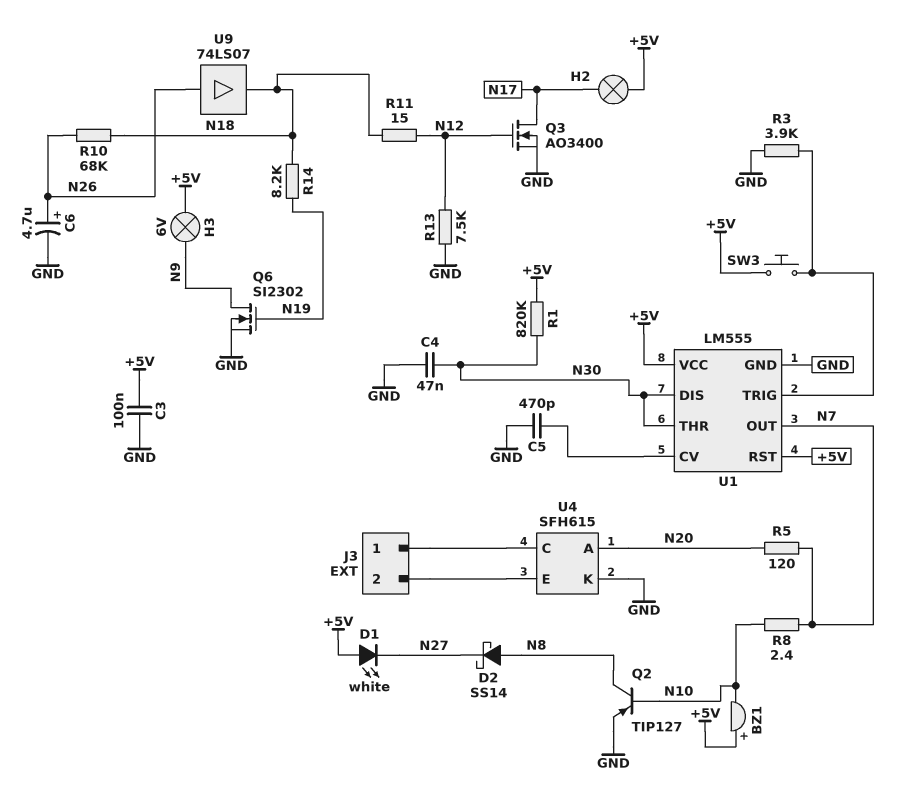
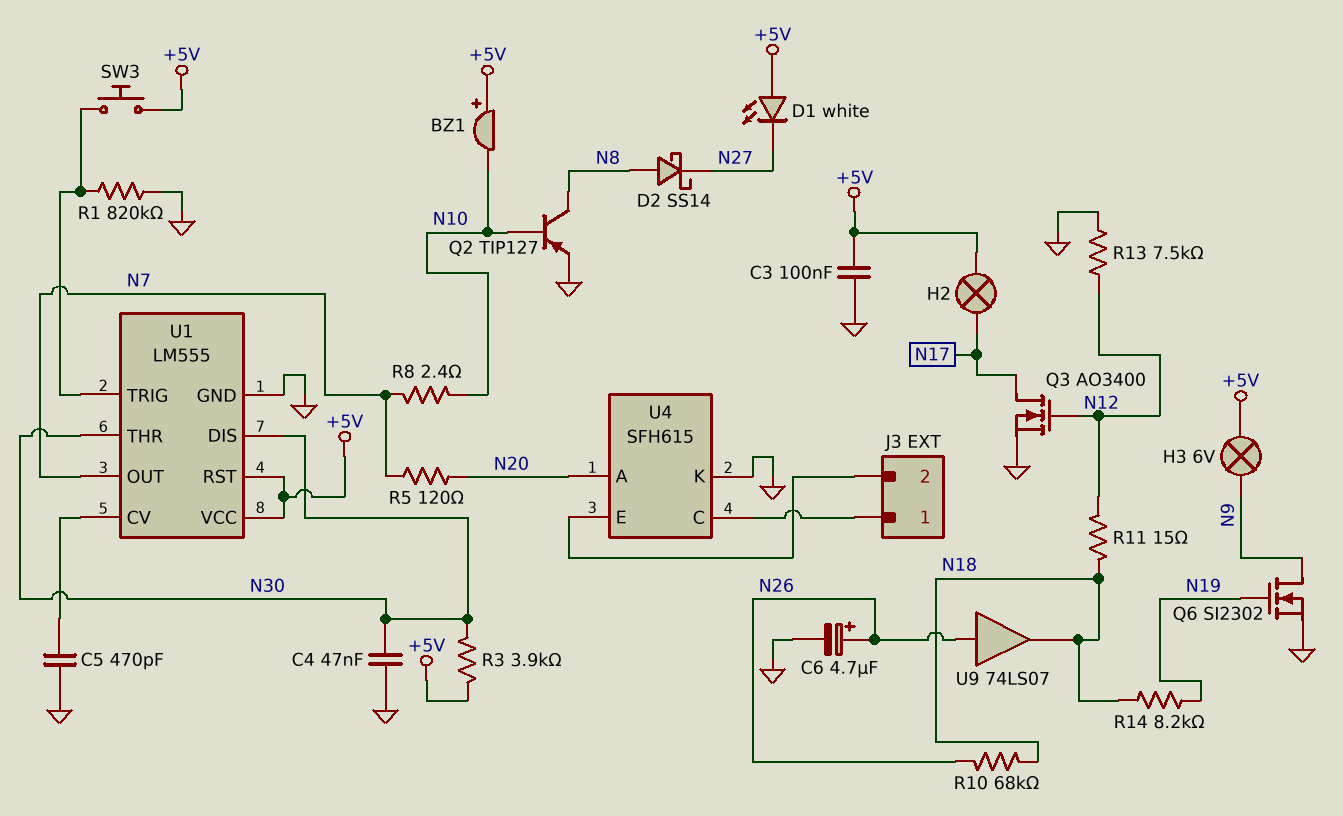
R1: 820k (+5V, N30) -> 820k (GND, U1/TRIG)
R3: 3.9k (GND, U1/TRIG) -> 3.9k (+5V, N30)

